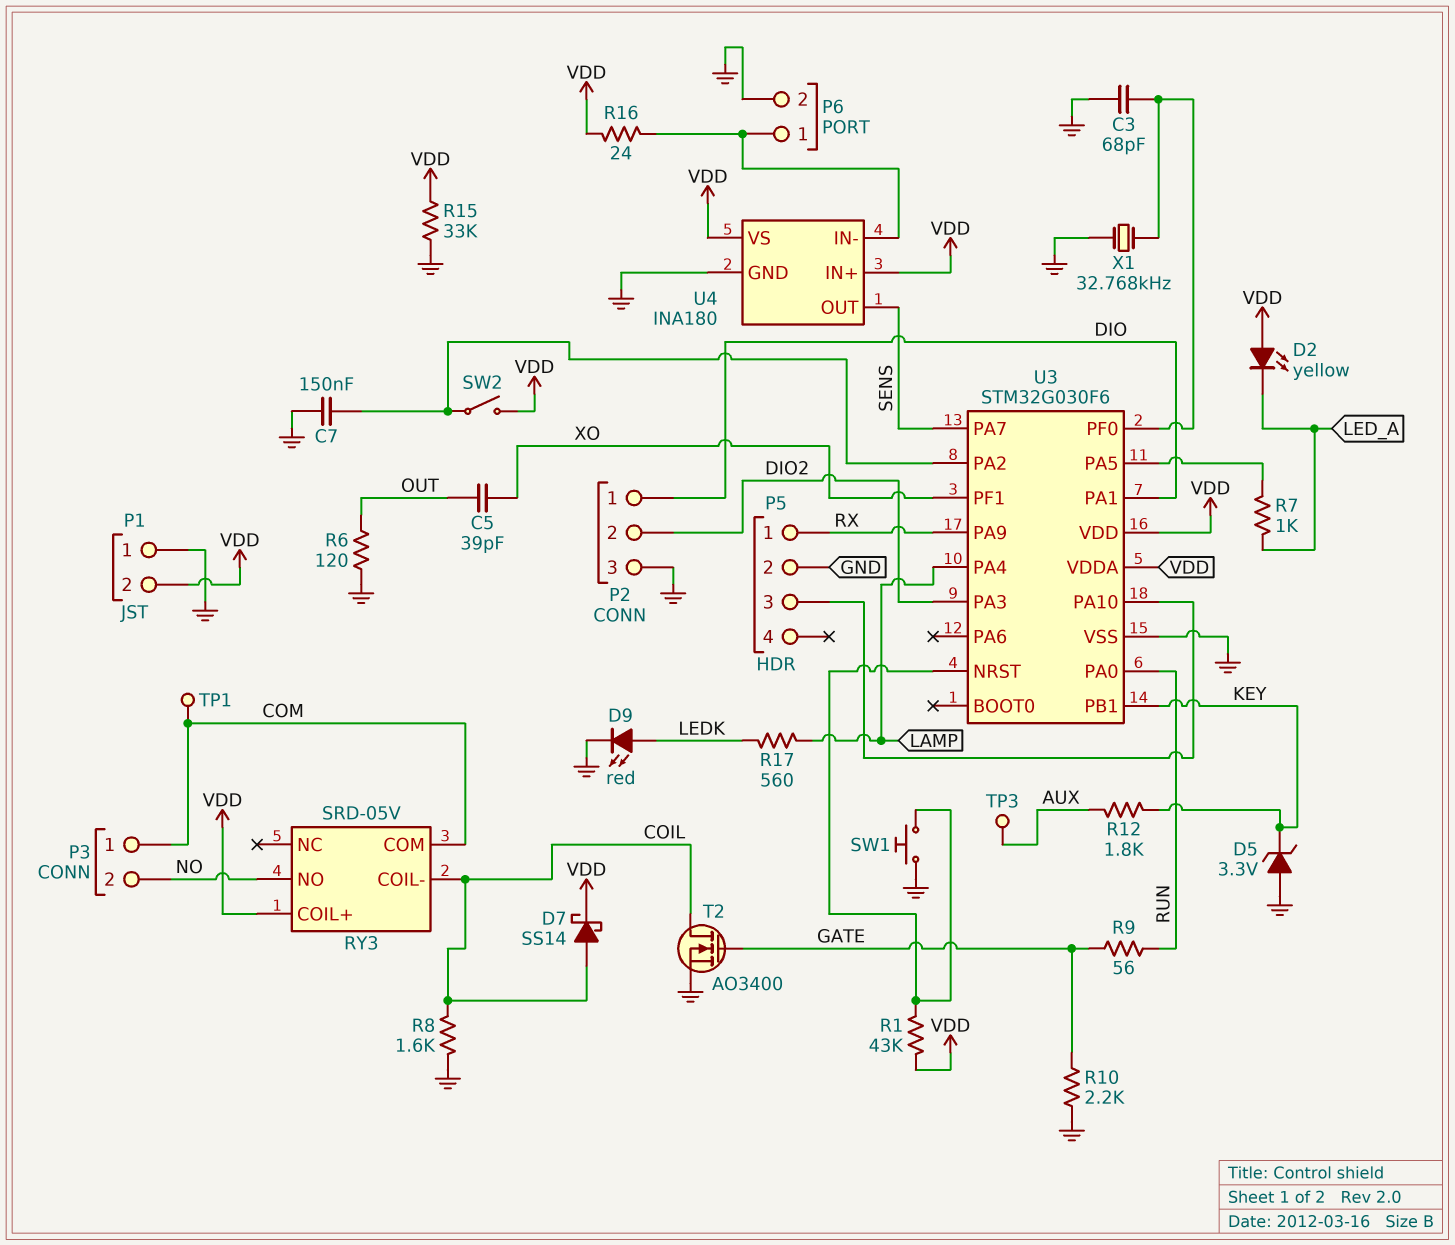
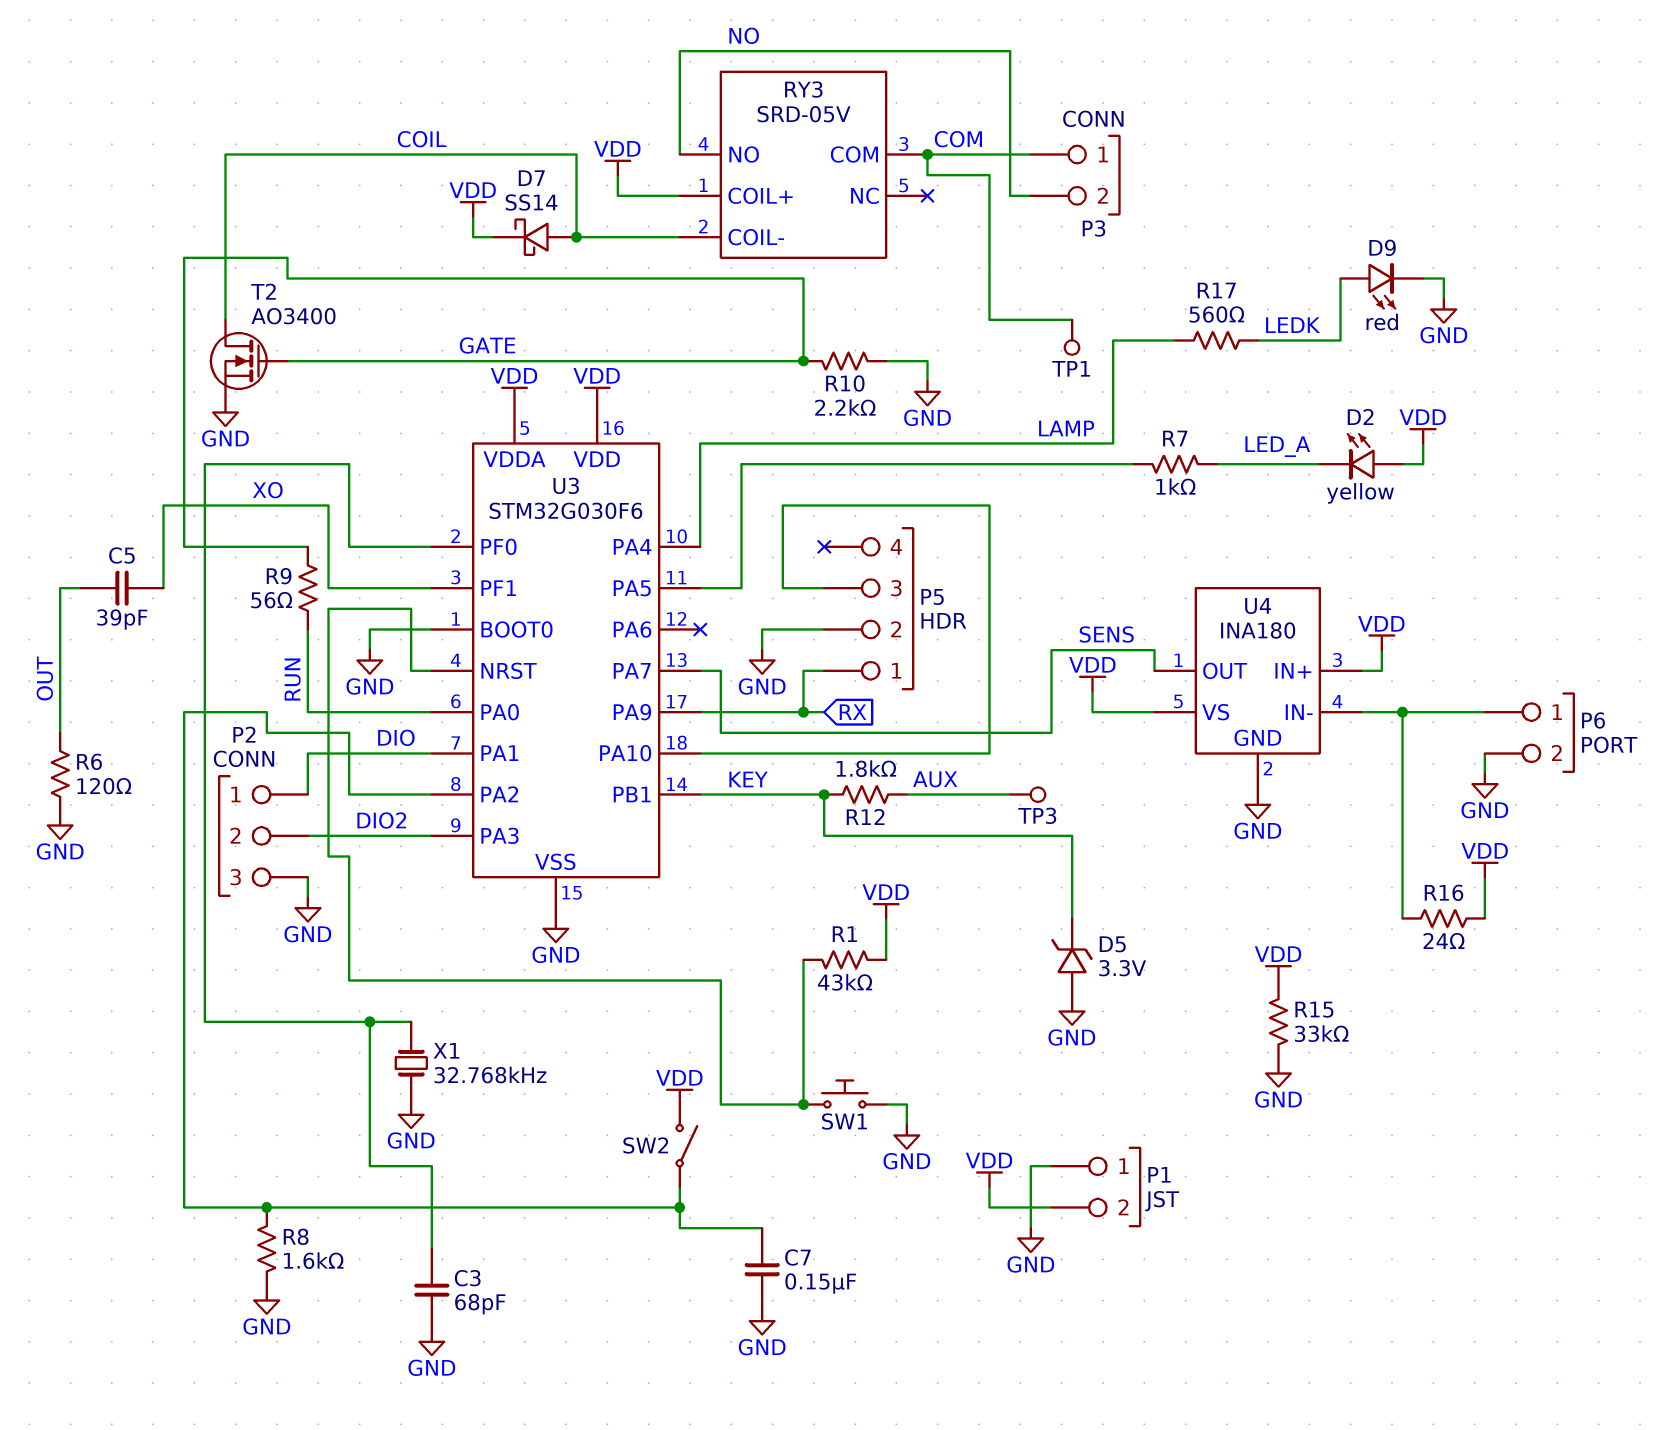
R8: 1.6k (COIL, GND) -> 1.6k (GND, U3/PA2)
U3 pin BOOT0: none -> GND

